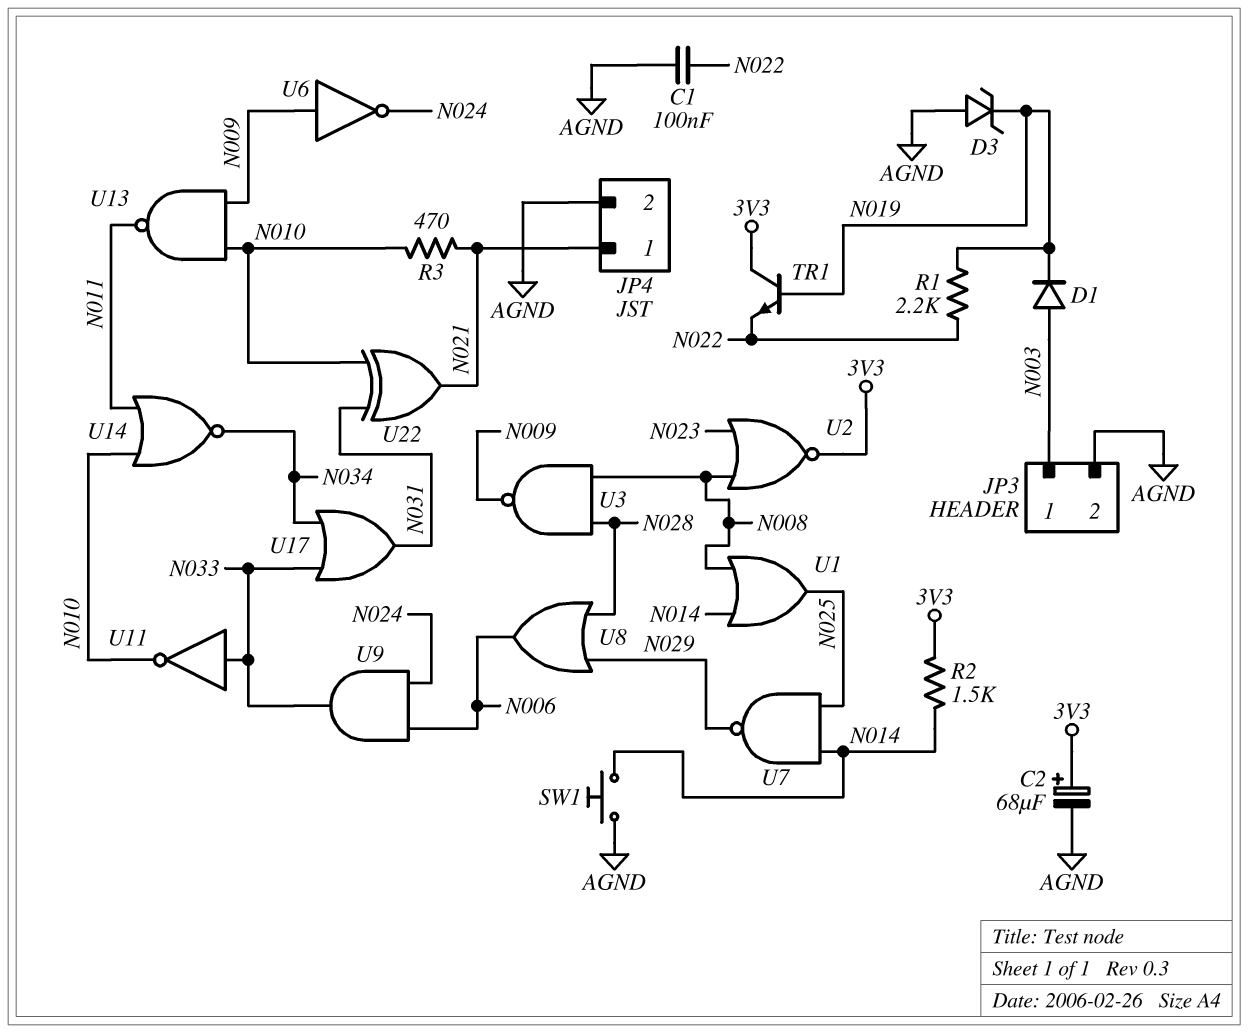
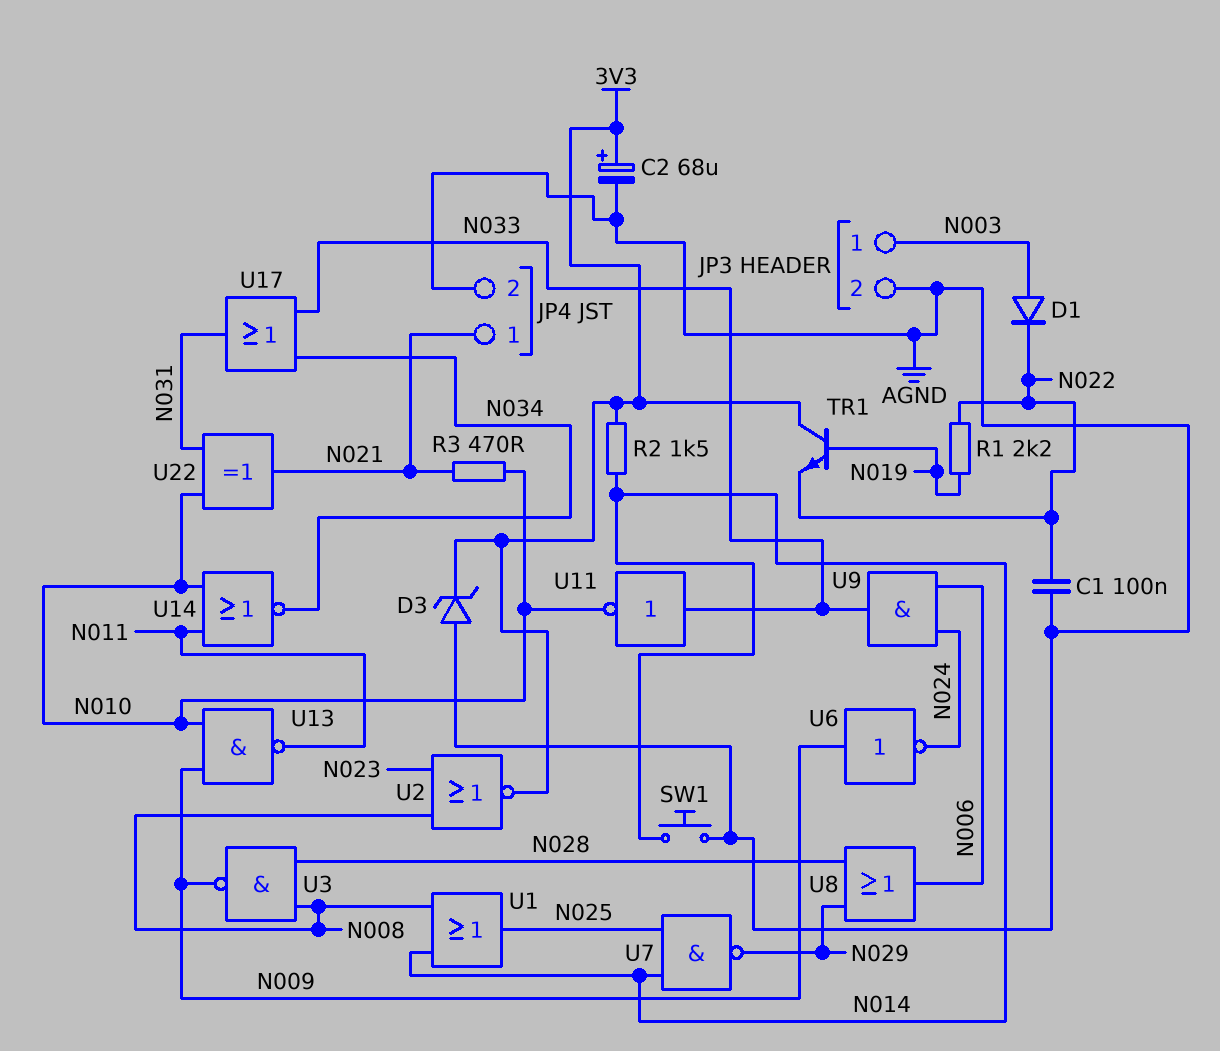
D1: diode (A N003, K N019) -> diode (A N003, K N022)
D3: zener (A AGND, K N019) -> zener (A AGND, K 3V3)

